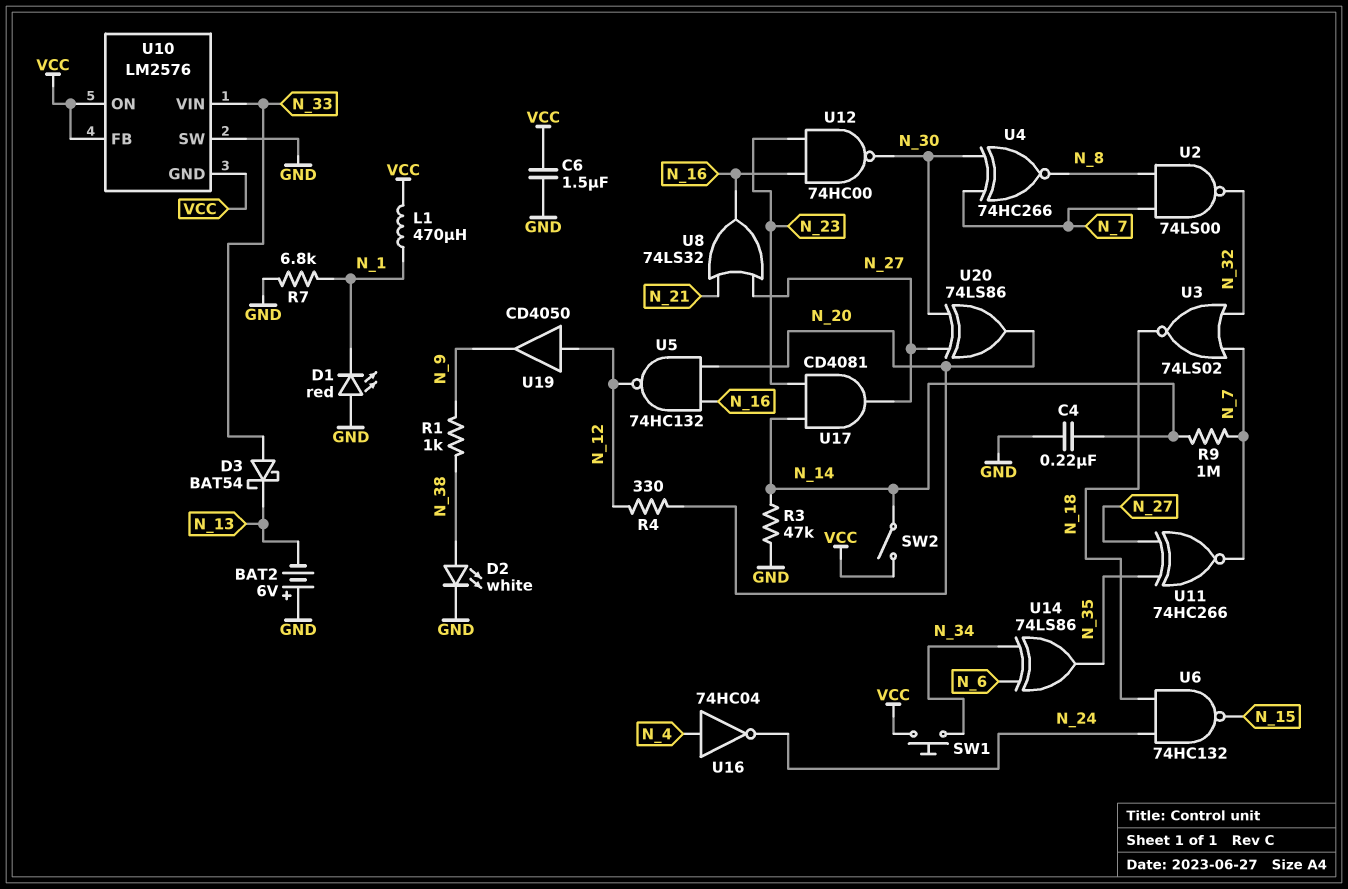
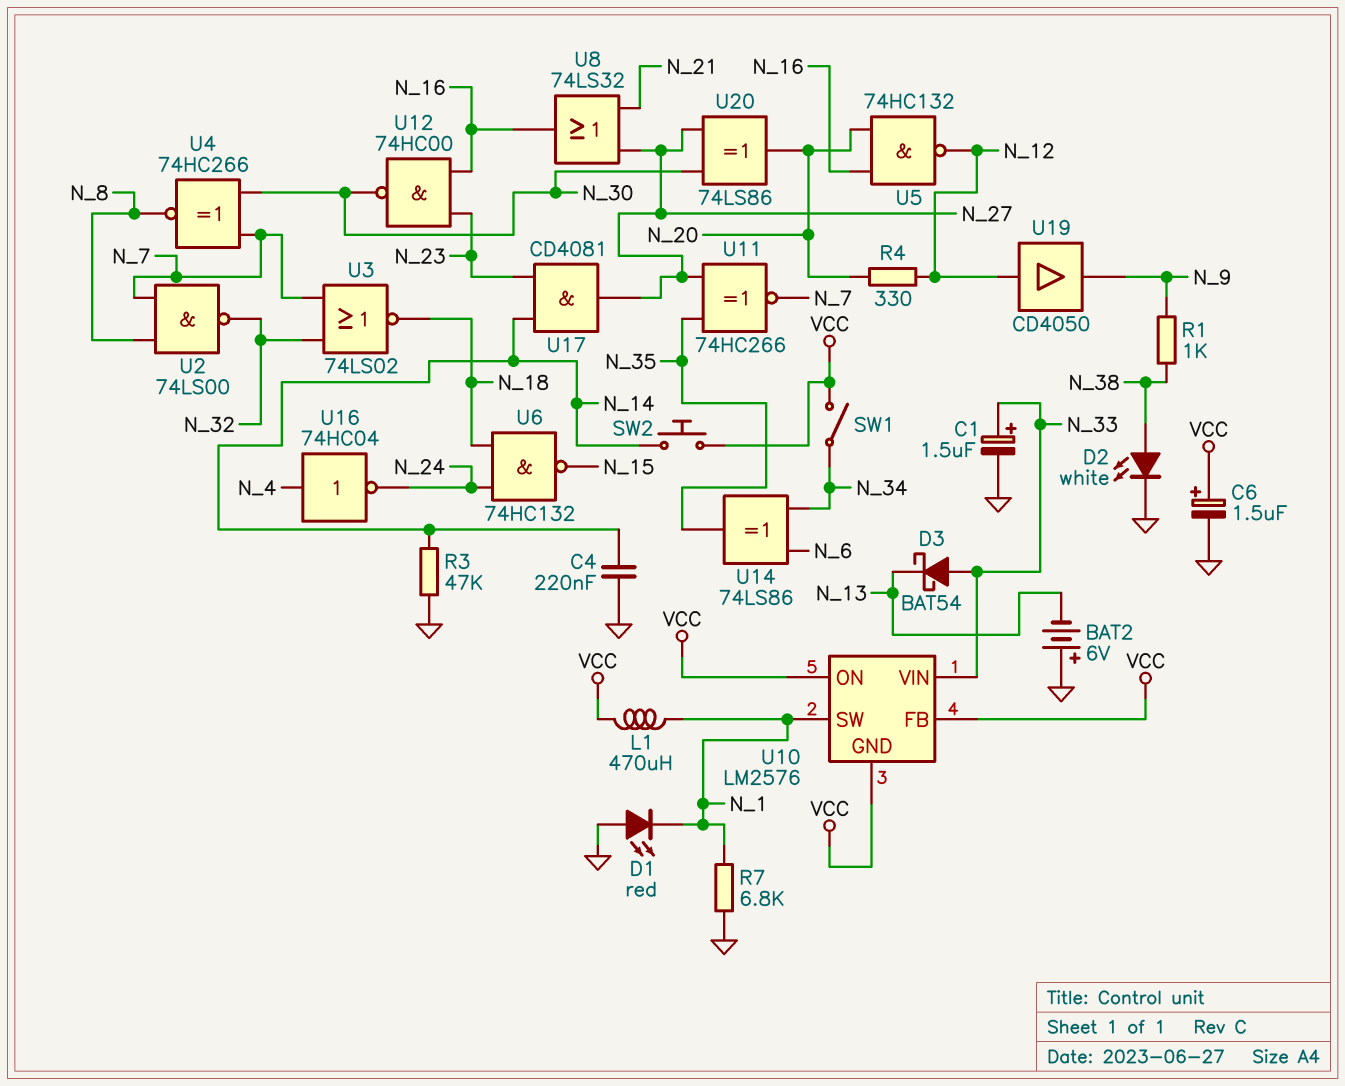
C1: none -> 1.5uF (plus N_33, minus GND)
C6: 1.5uF (GND, VCC) -> 1.5uF (plus VCC, minus GND)
R9: 1M (N_7, N_14) -> none
SW1: button (N_34, VCC) -> switch (N_34, VCC)
SW2: switch (N_14, VCC) -> button (N_14, VCC)
U10 pin SW: GND -> N_1

